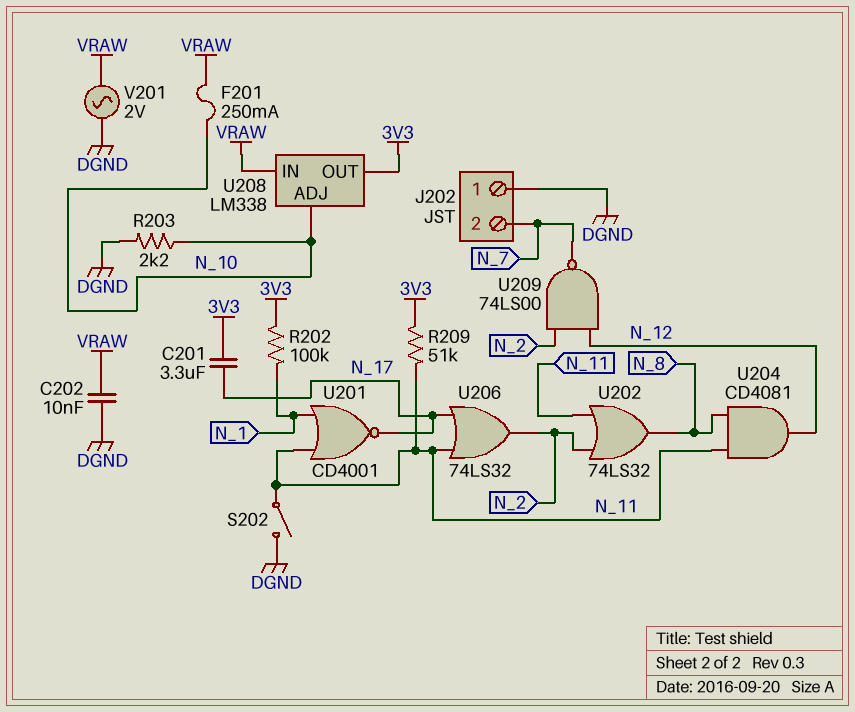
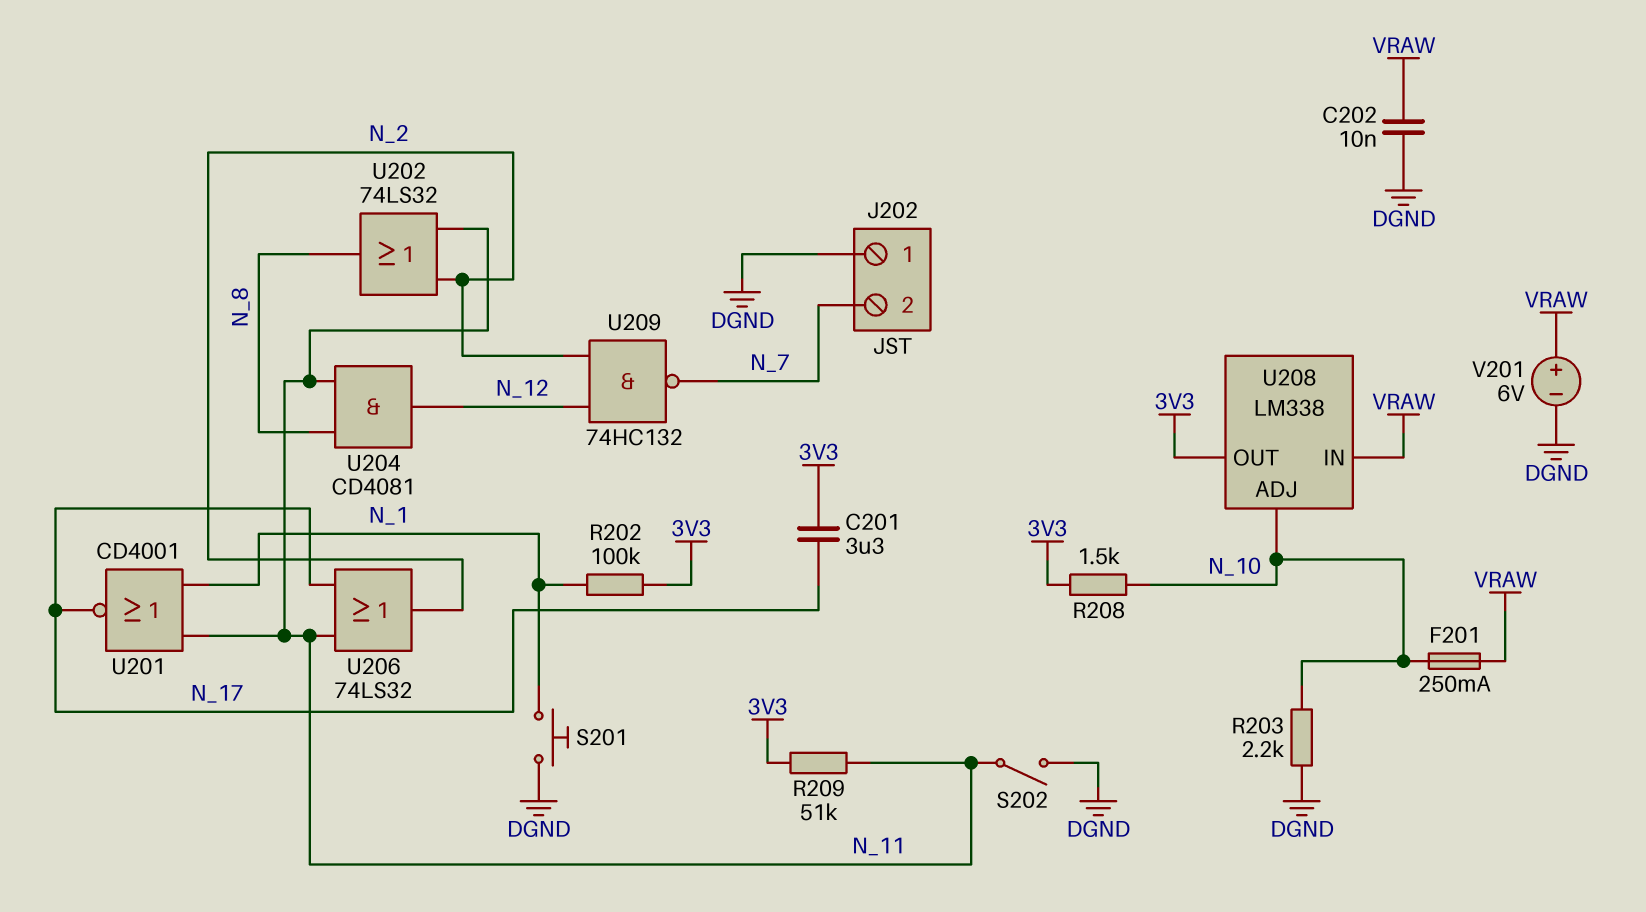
R208: none -> 1.5k (3V3, N_10)
S201: none -> button (DGND, N_1)
U209: NAND 74LS00 (in N_2, in N_12, out N_7) -> NAND 74HC132 (in N_2, in N_12, out N_7)
V201: AC 2V (DGND, VRAW) -> 6V (plus VRAW, minus DGND)

